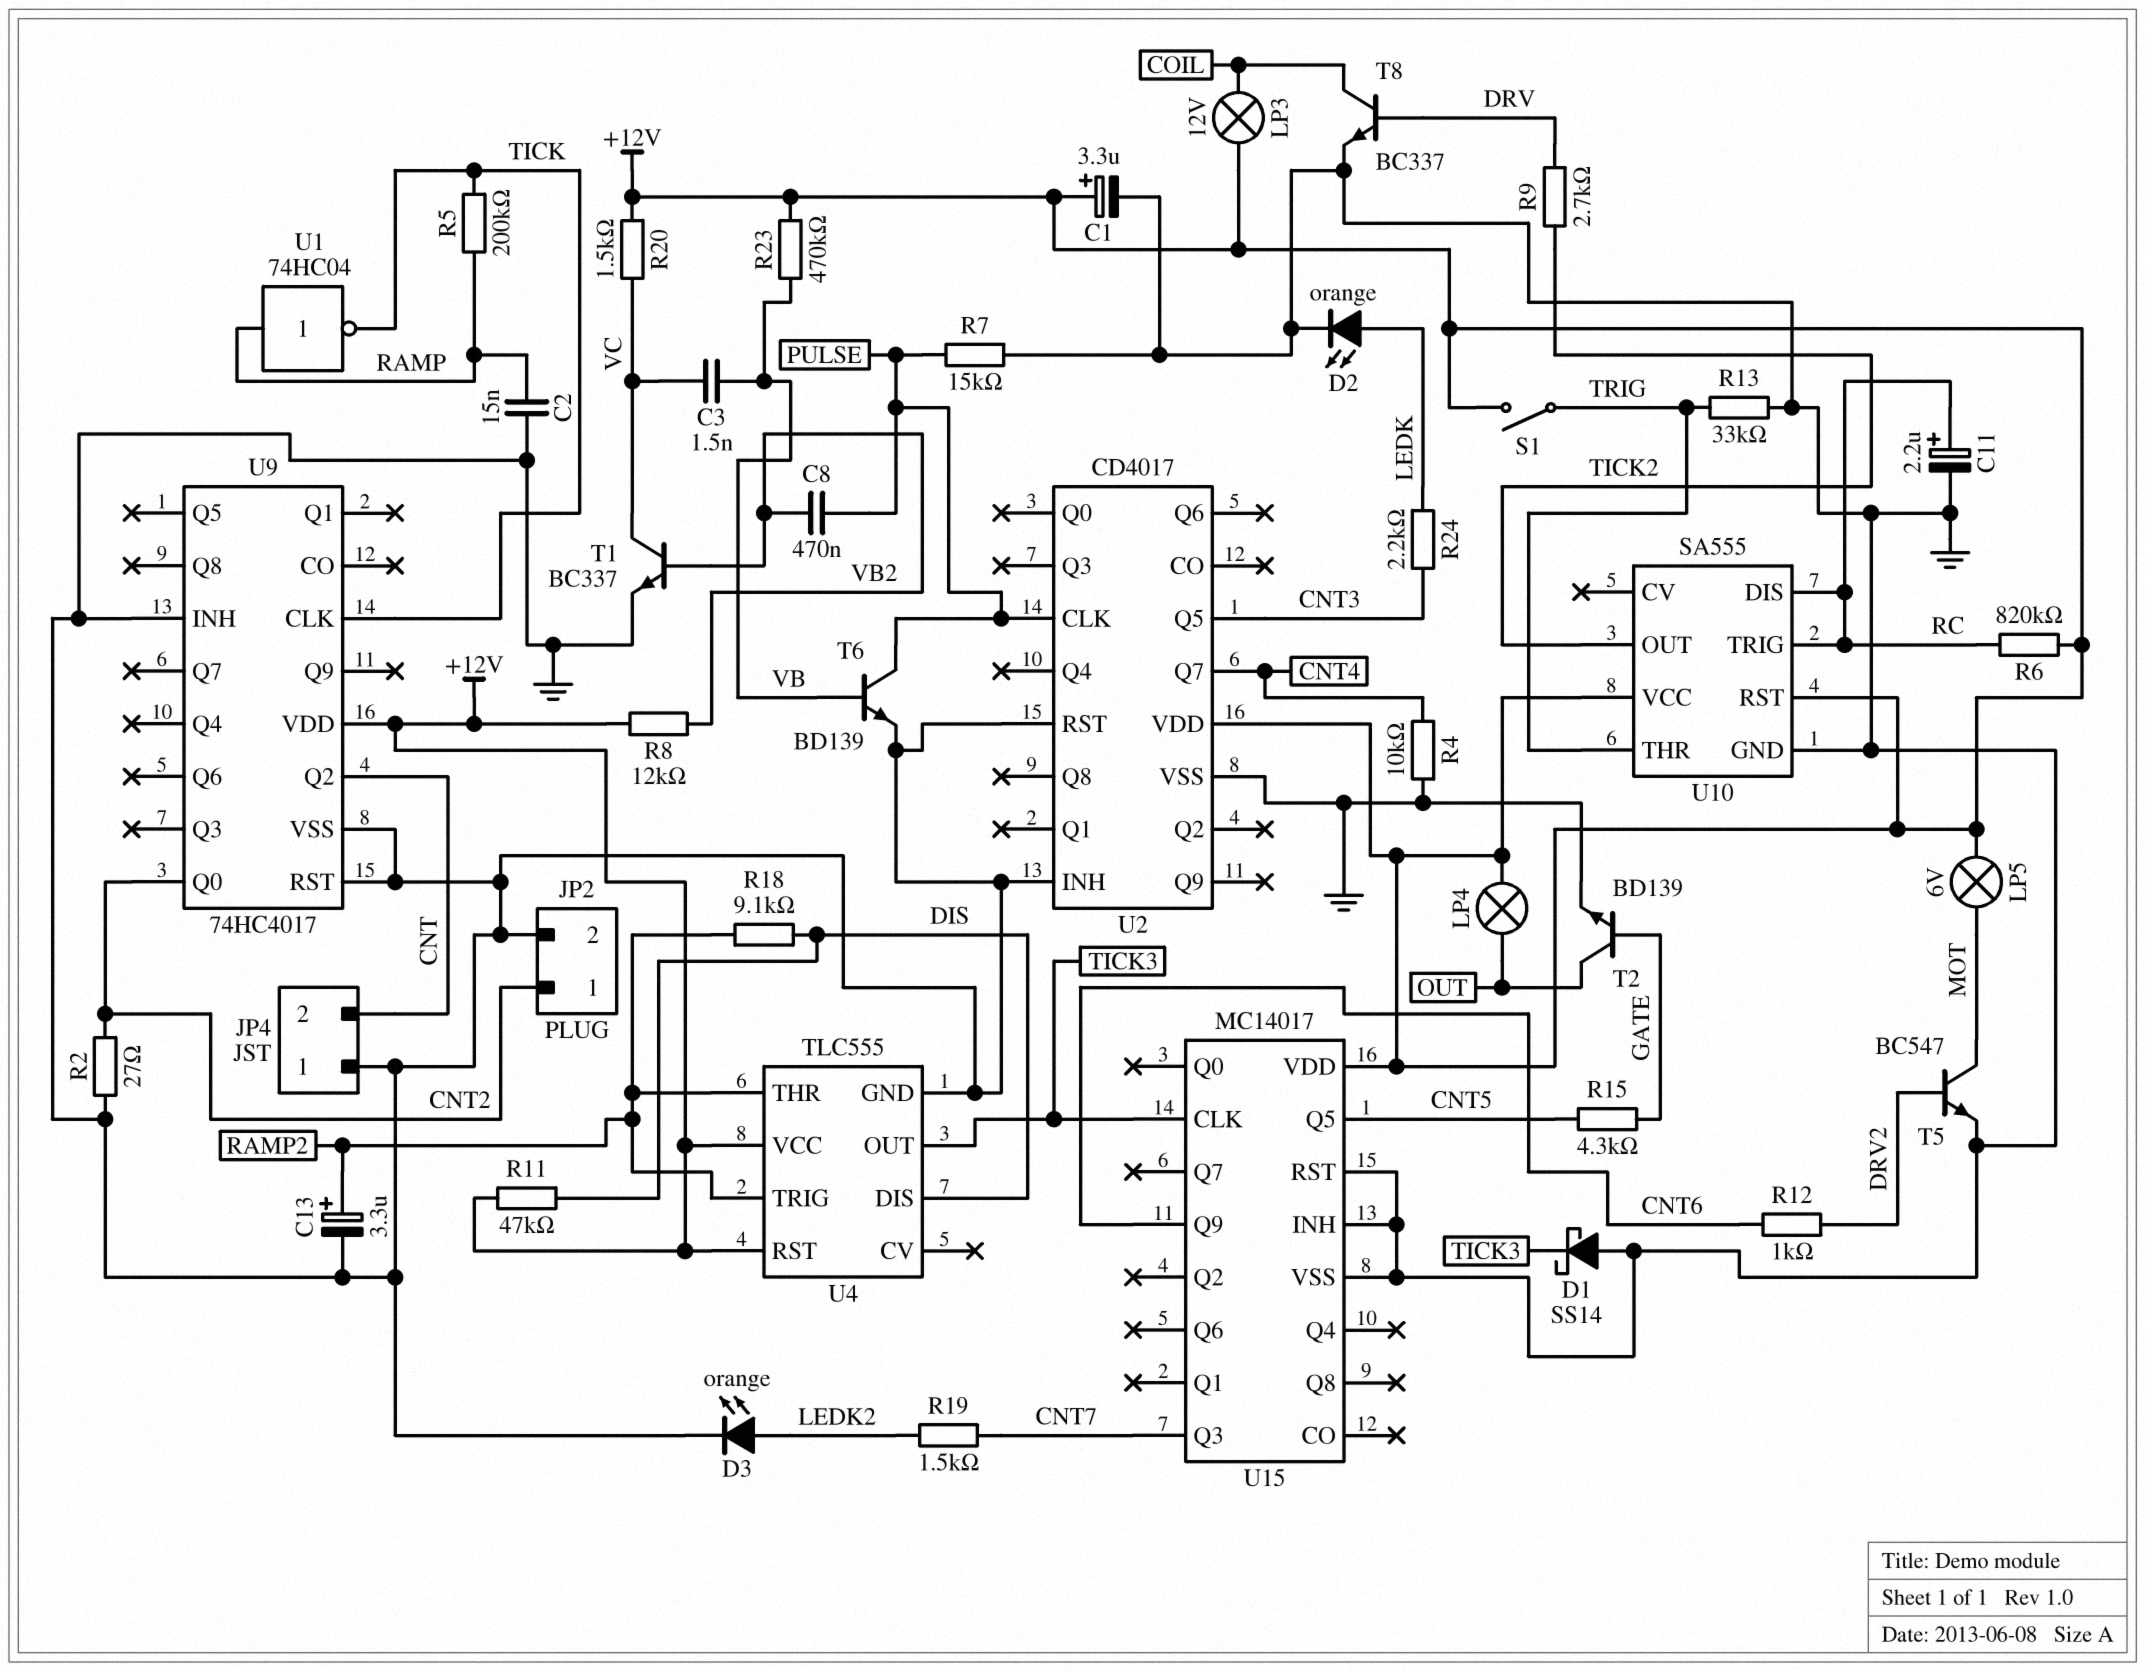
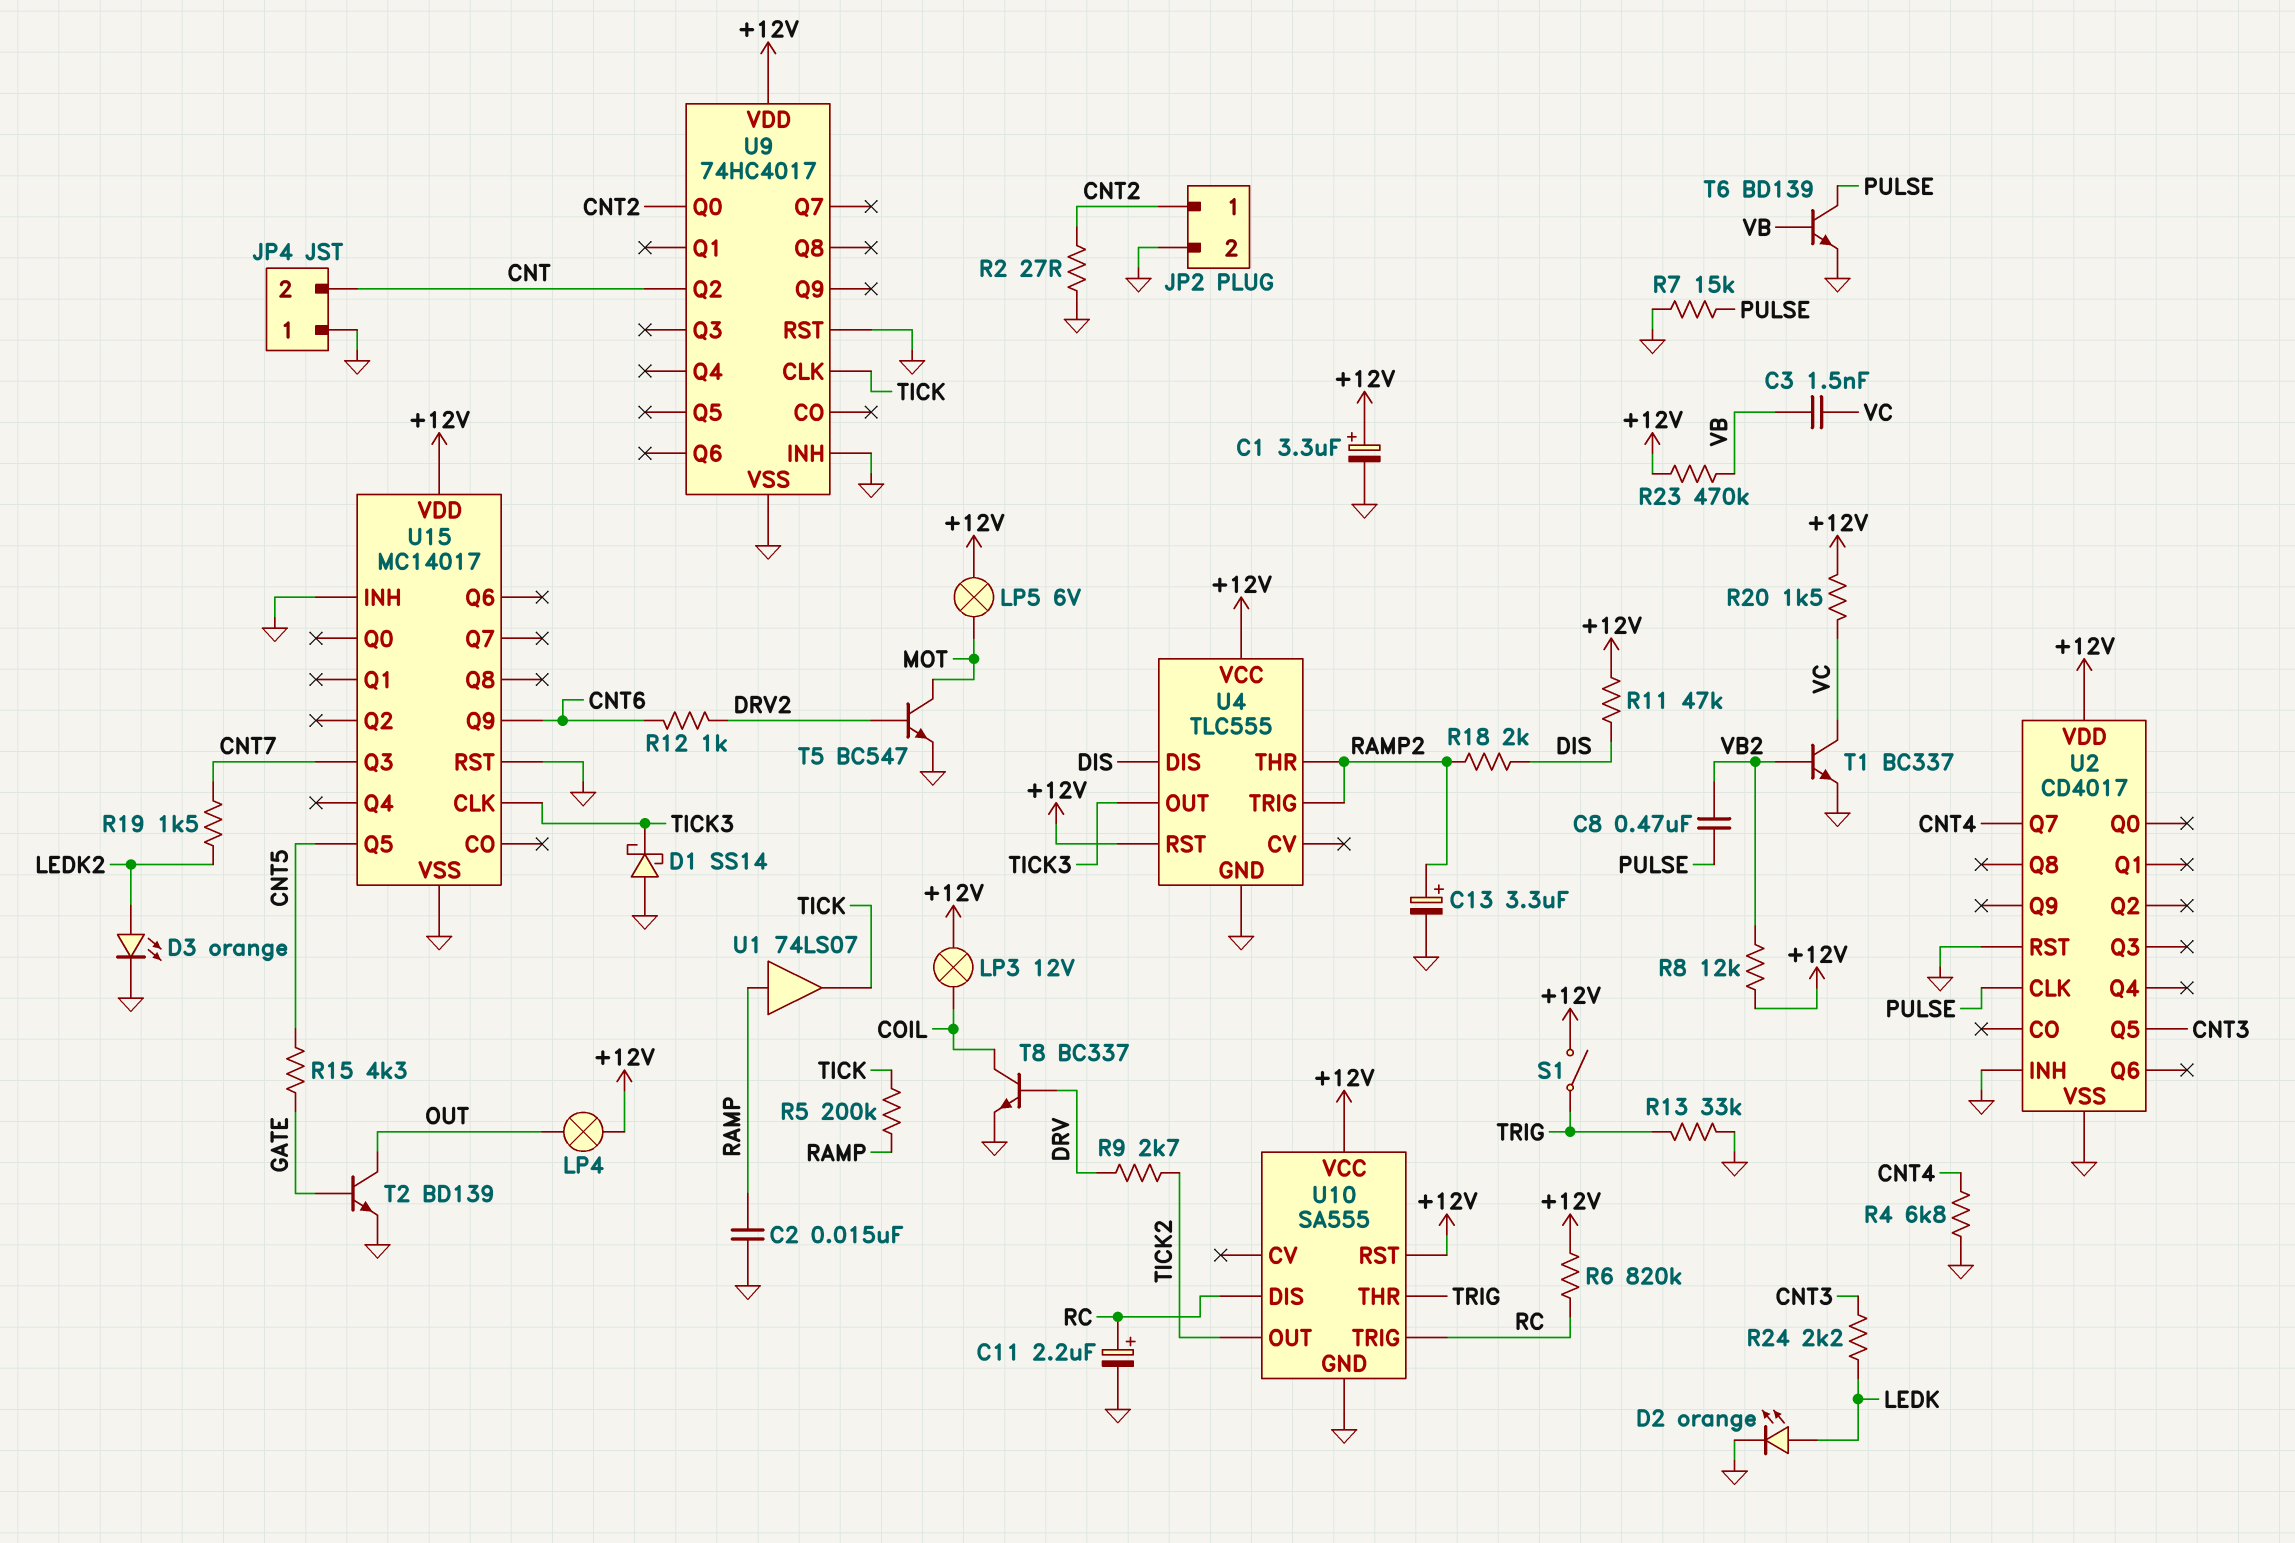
R4: 10k (CNT4, GND) -> 6.8k (CNT4, GND)
R18: 9.1k (DIS, RAMP2) -> 2k (DIS, RAMP2)
U1: NOT 74HC04 (in RAMP, out TICK) -> buffer 74LS07 (in RAMP, out TICK)

